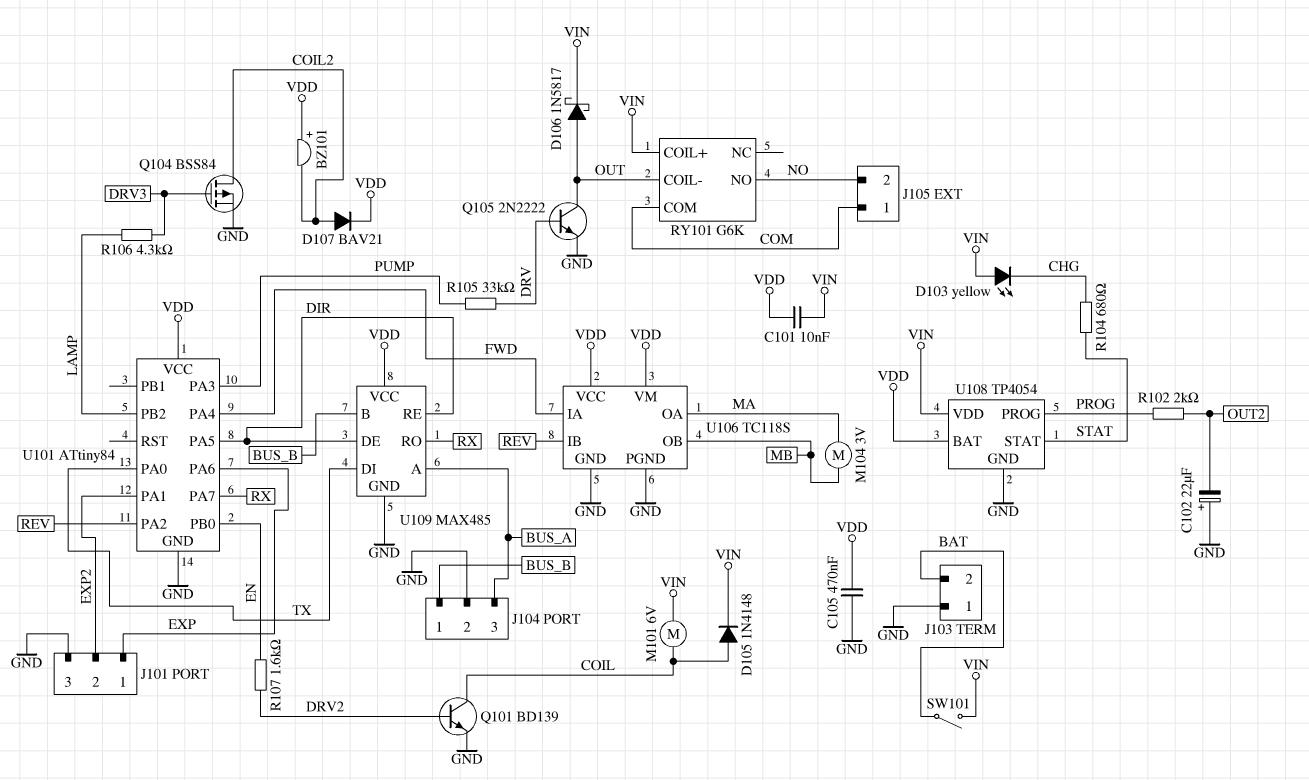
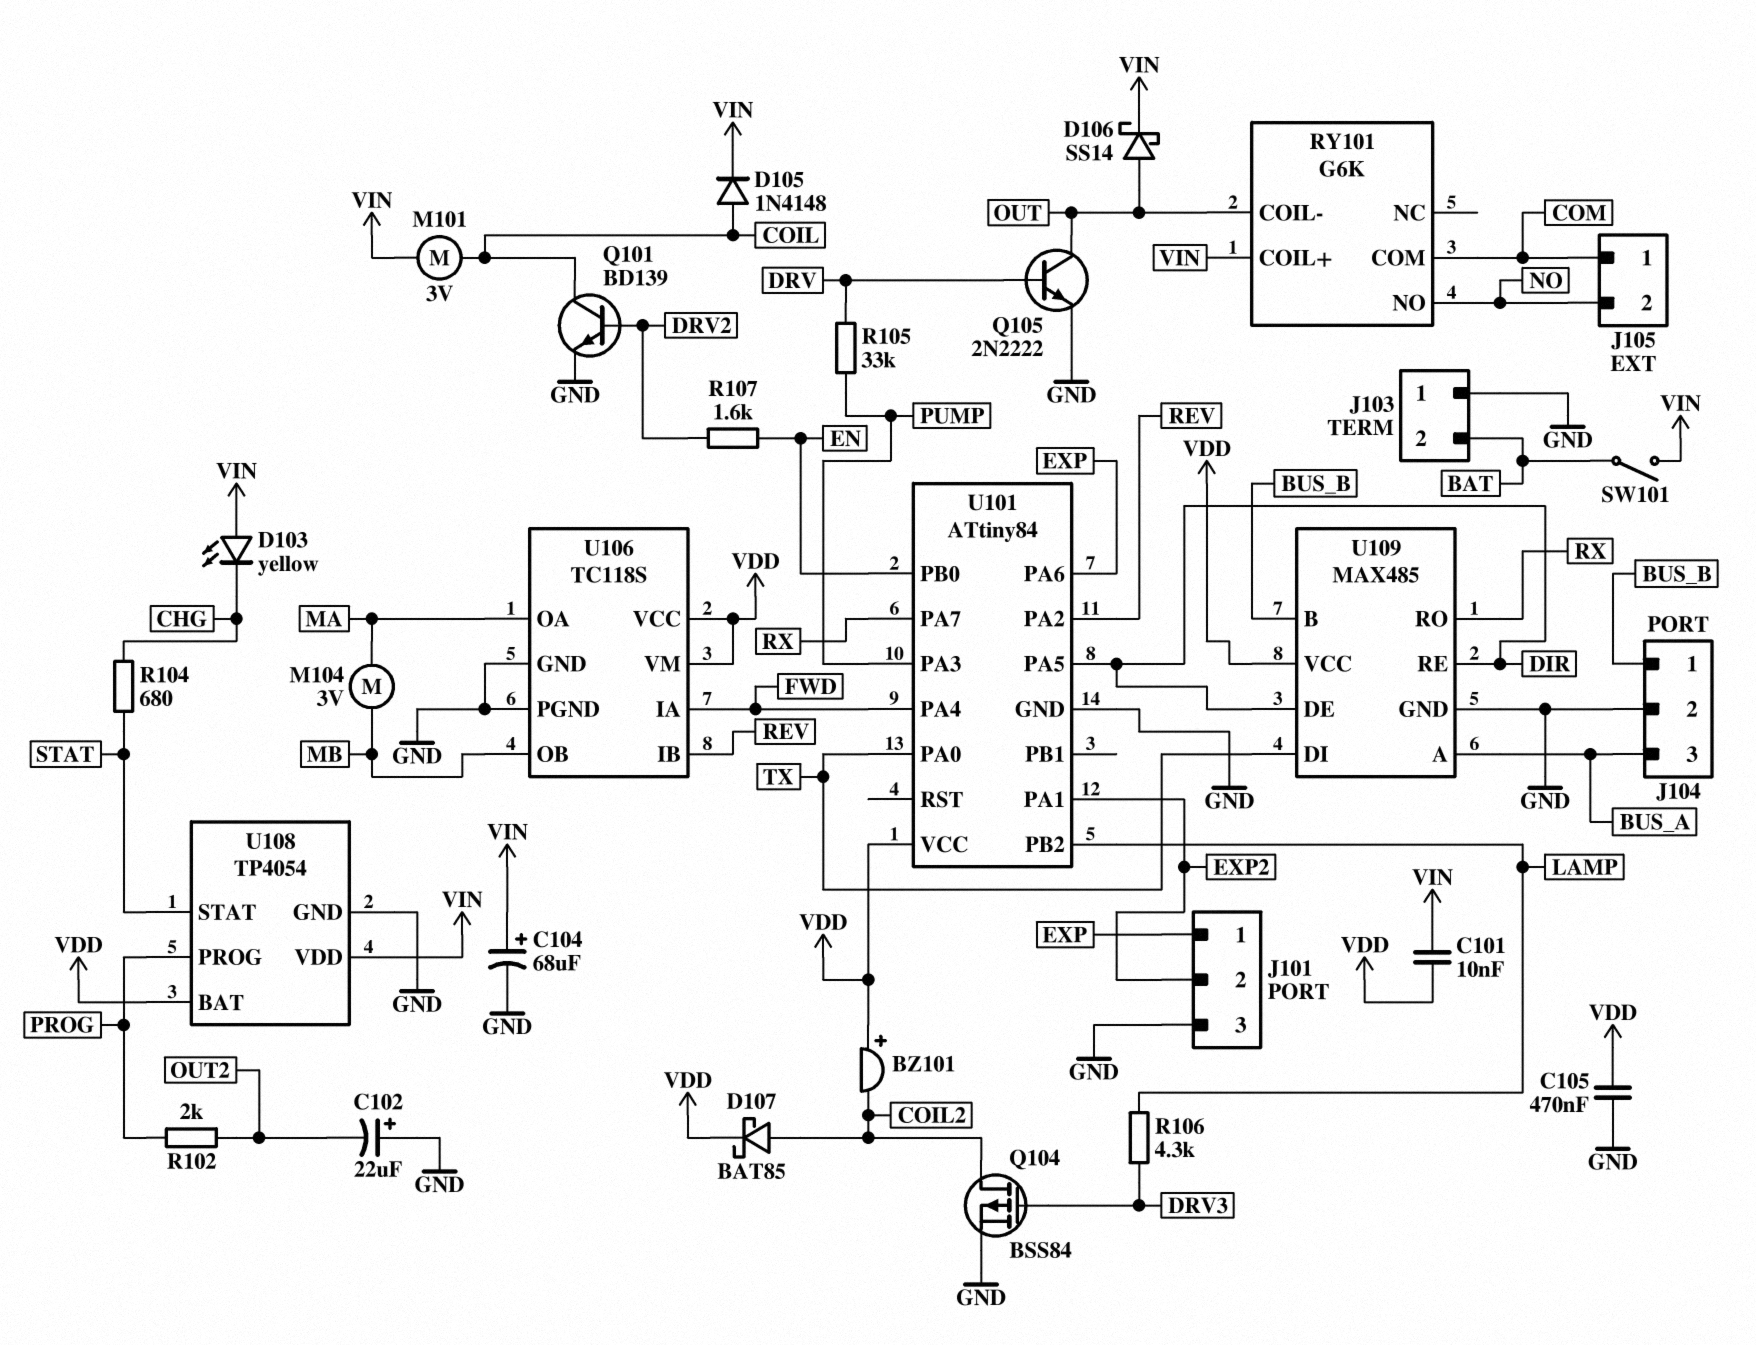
C104: none -> 68uF (plus VIN, minus GND)
D106: schottky 1N5817 (A OUT, K VIN) -> schottky SS14 (A OUT, K VIN)
D107: diode BAV21 (A COIL2, K VDD) -> schottky BAT85 (A COIL2, K VDD)
M101: motor 6V (COIL, VIN) -> motor 3V (COIL, VIN)

